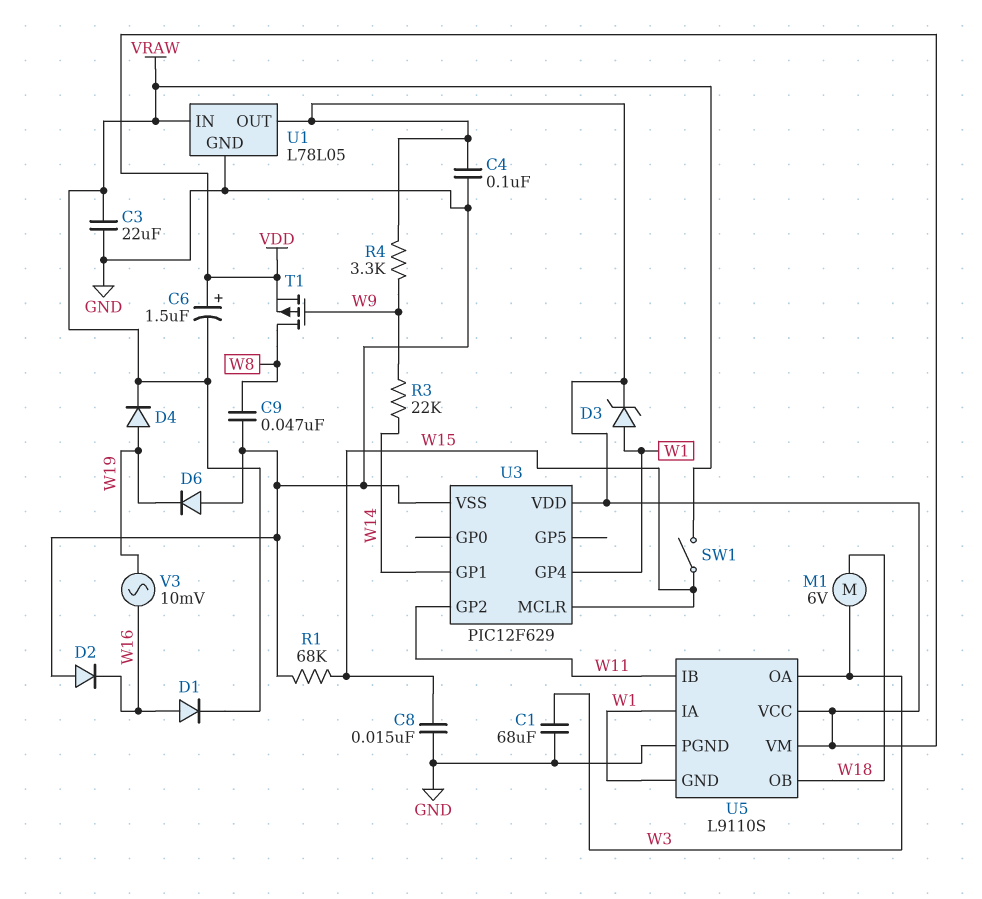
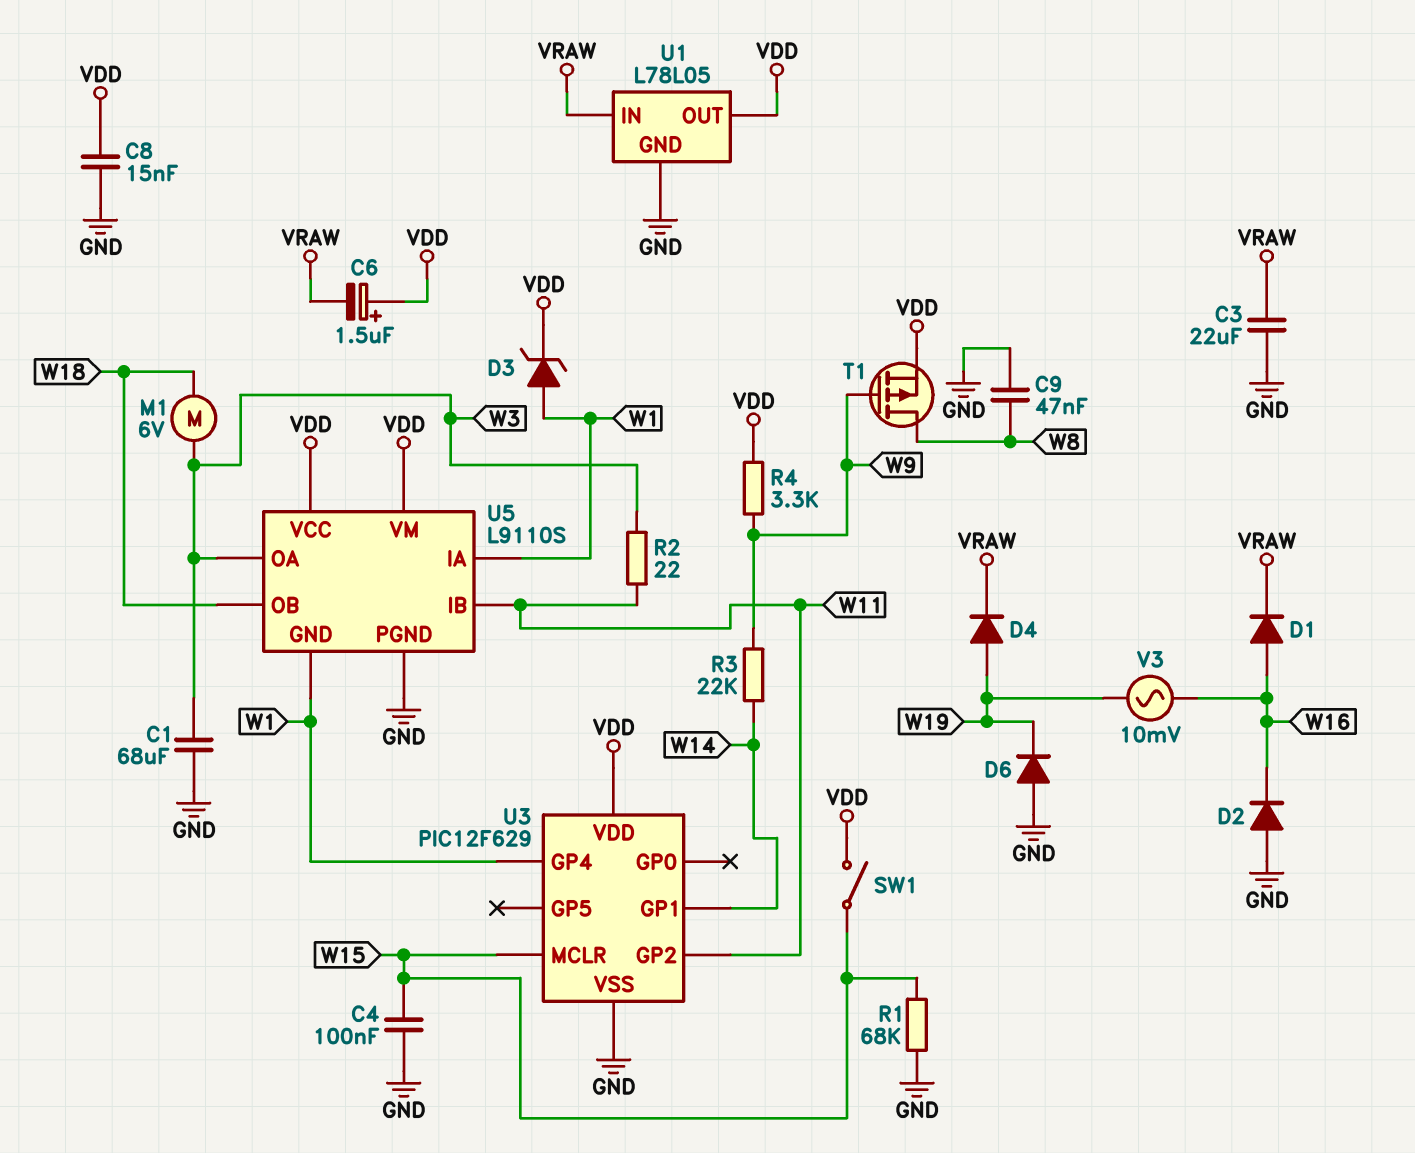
C4: 100nF (GND, VDD) -> 100nF (GND, W15)
C8: 15nF (GND, W15) -> 15nF (GND, VDD)
R2: none -> 22 (W3, W11)
SW1: switch (VRAW, W15) -> switch (VDD, W15)

